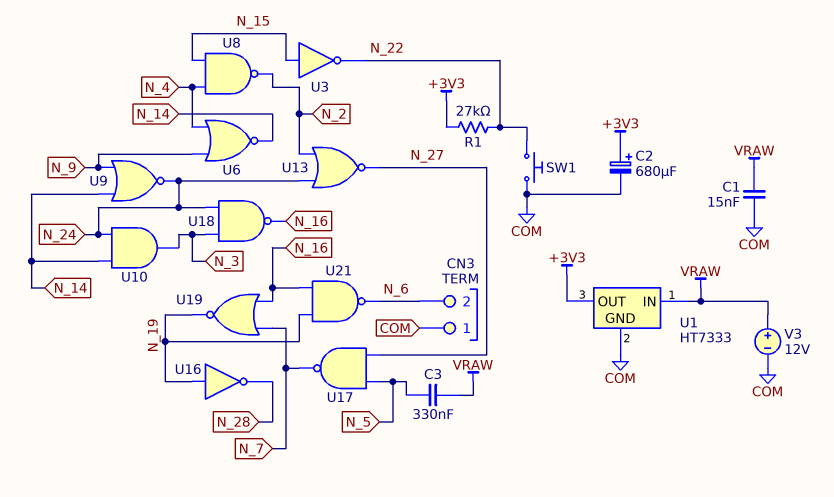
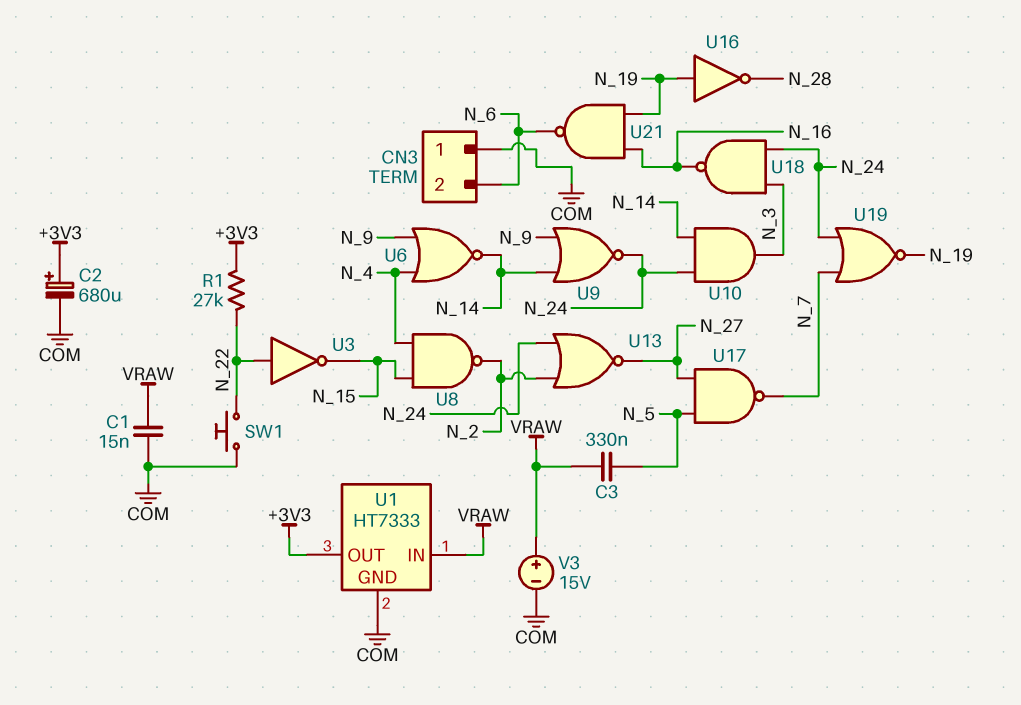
U3: NOT (in N_15, out N_22) -> NOT (in N_22, out N_15)
U19: NOR (in N_7, in N_16, out N_19) -> NOR (in N_7, in N_24, out N_19)
V3: 12V (plus VRAW, minus COM) -> 15V (plus VRAW, minus COM)

